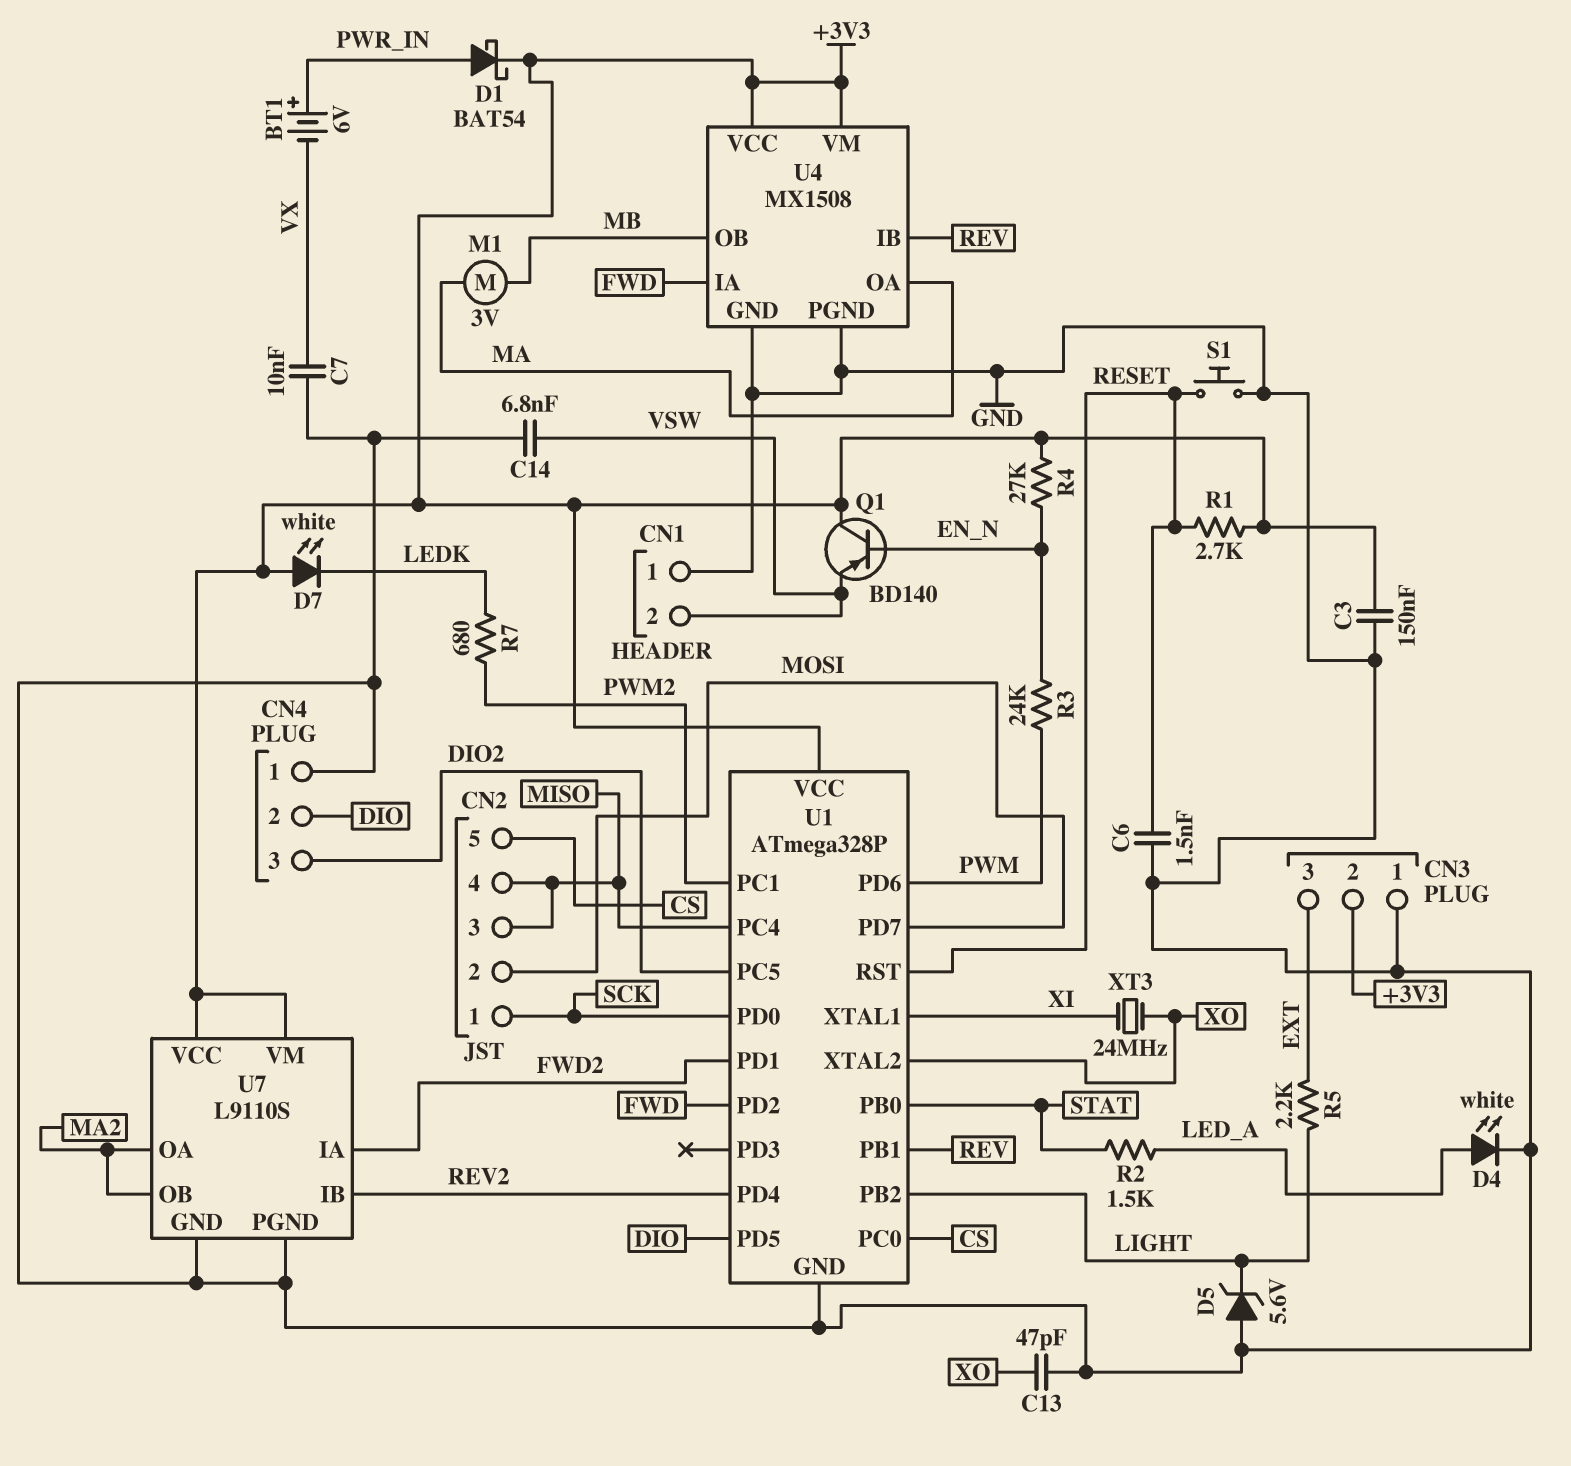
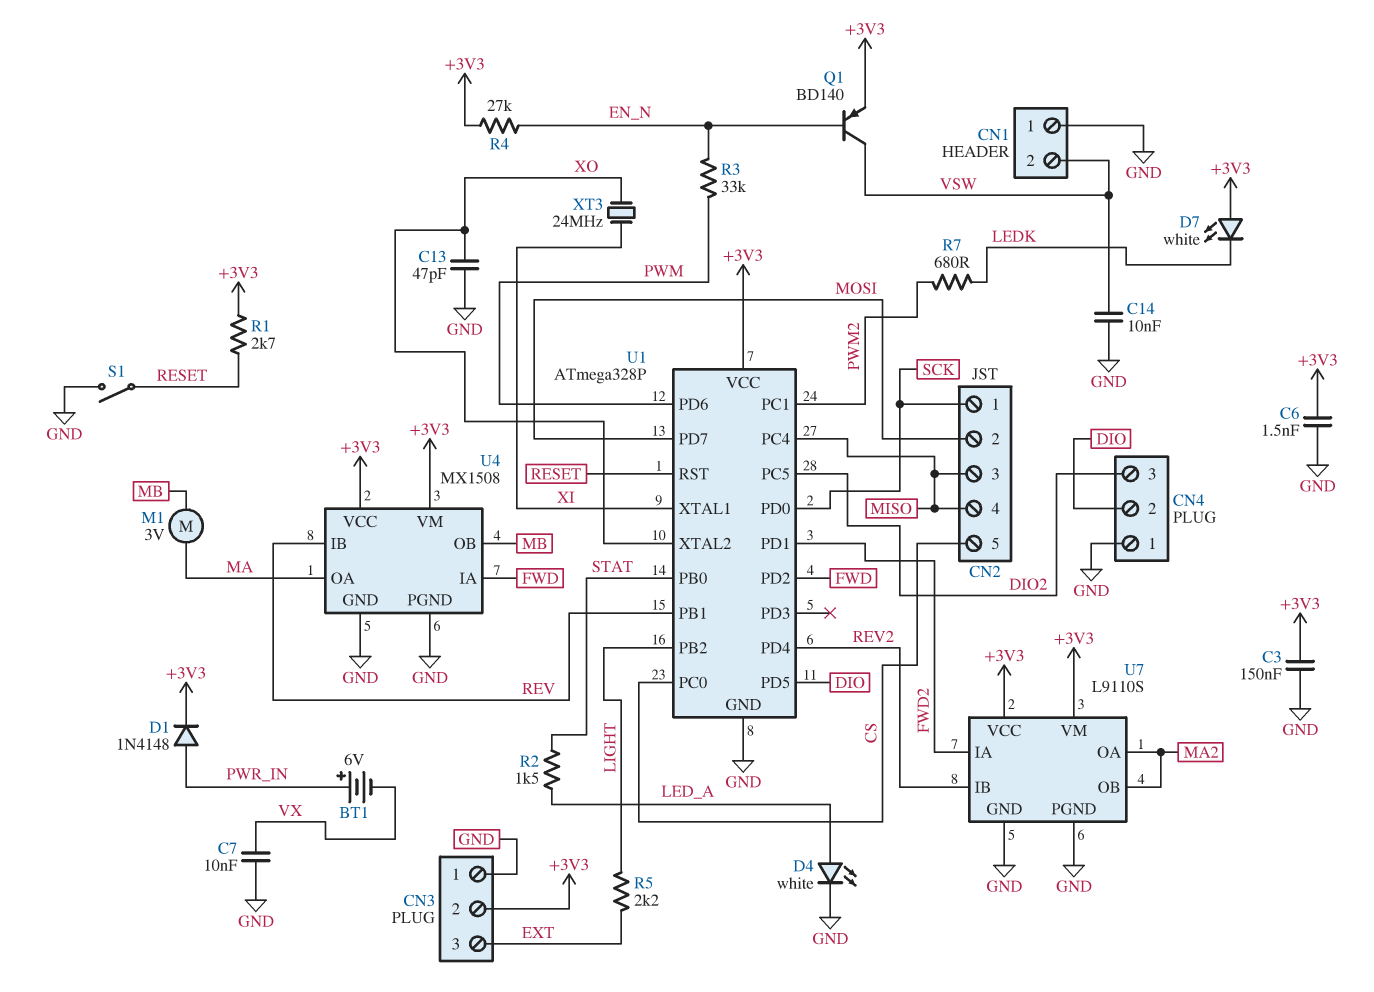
C6: 1.5nF (GND, RESET) -> 1.5nF (+3V3, GND)
C14: 6.8nF (GND, VSW) -> 10nF (GND, VSW)
D1: schottky BAT54 (A PWR_IN, K +3V3) -> diode 1N4148 (A PWR_IN, K +3V3)
D5: zener 5.6V (A GND, K LIGHT) -> none
Q1: PNP BD140 (B EN_N, C +3V3, E VSW) -> PNP BD140 (B EN_N, C VSW, E +3V3)
R3: 24k (EN_N, PWM) -> 33k (EN_N, PWM)
S1: button (GND, RESET) -> switch (GND, RESET)

